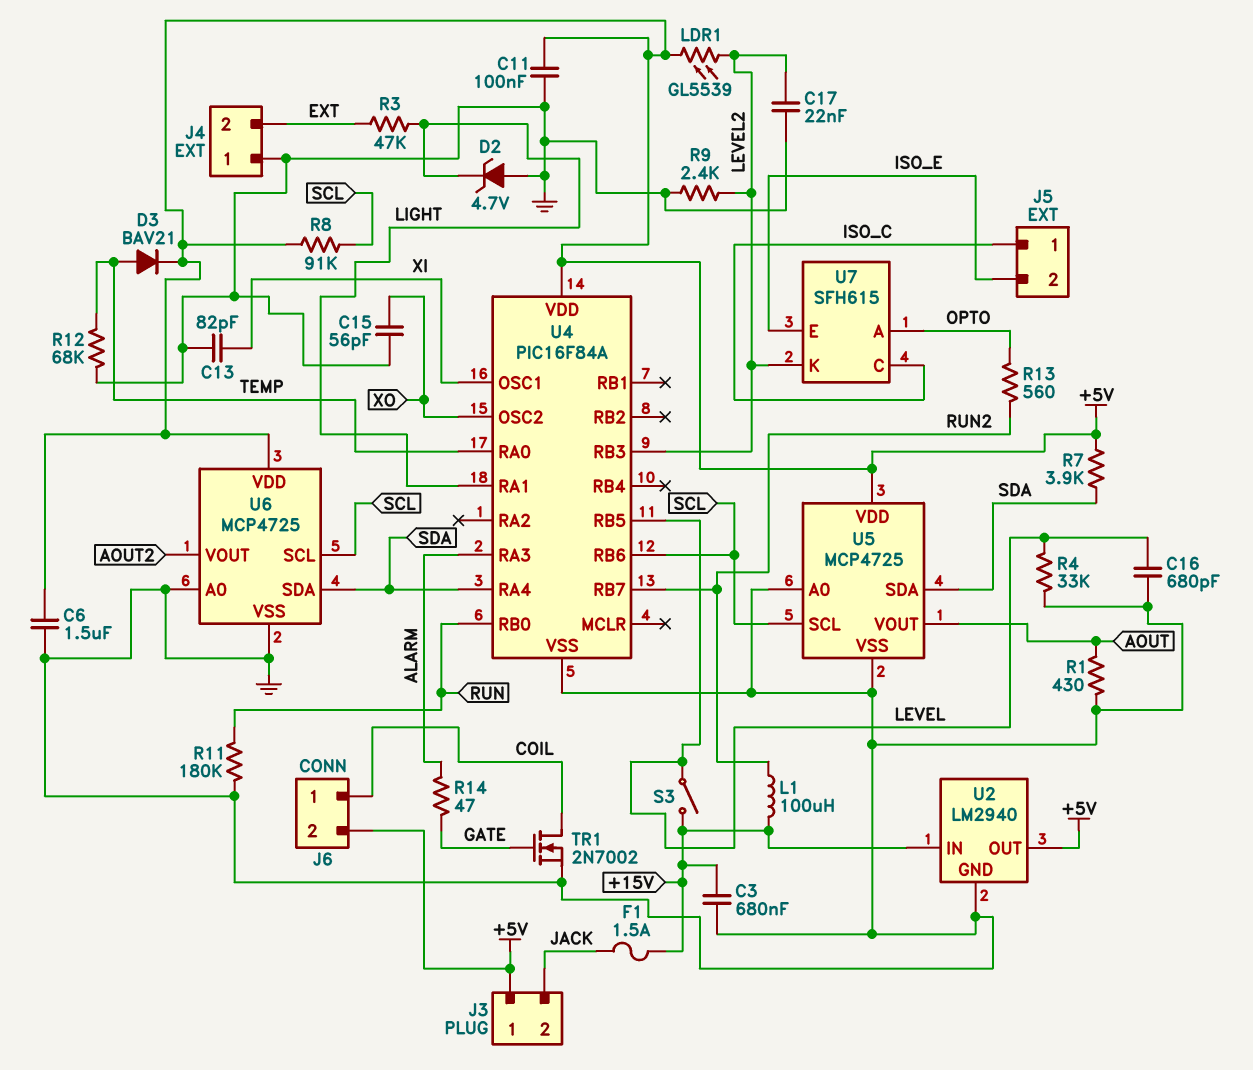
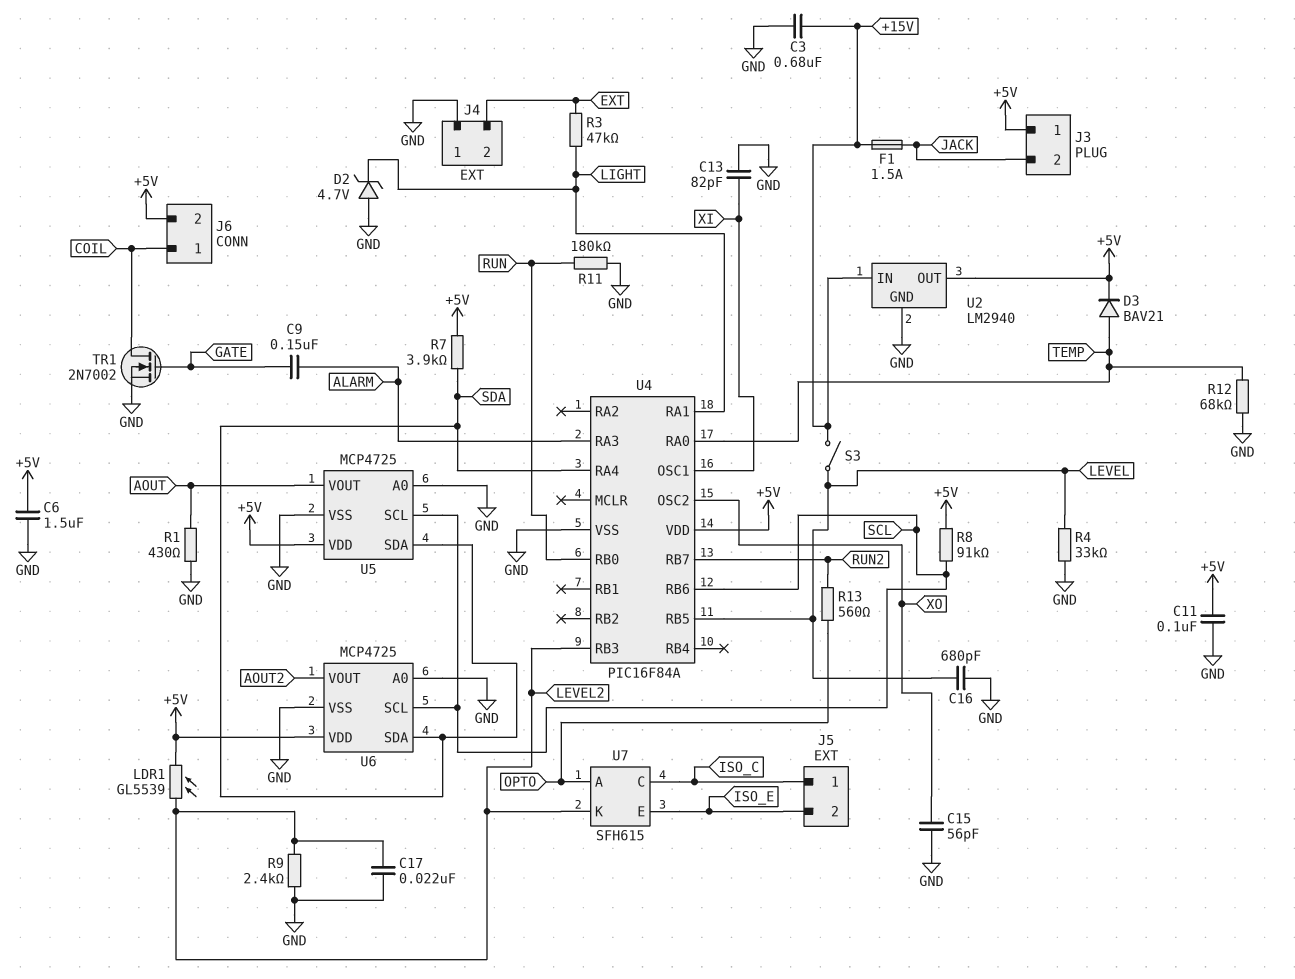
C9: none -> 150nF (ALARM, GATE)
L1: 100uH (+15V, RUN2) -> none
R14: 47 (ALARM, GATE) -> none

